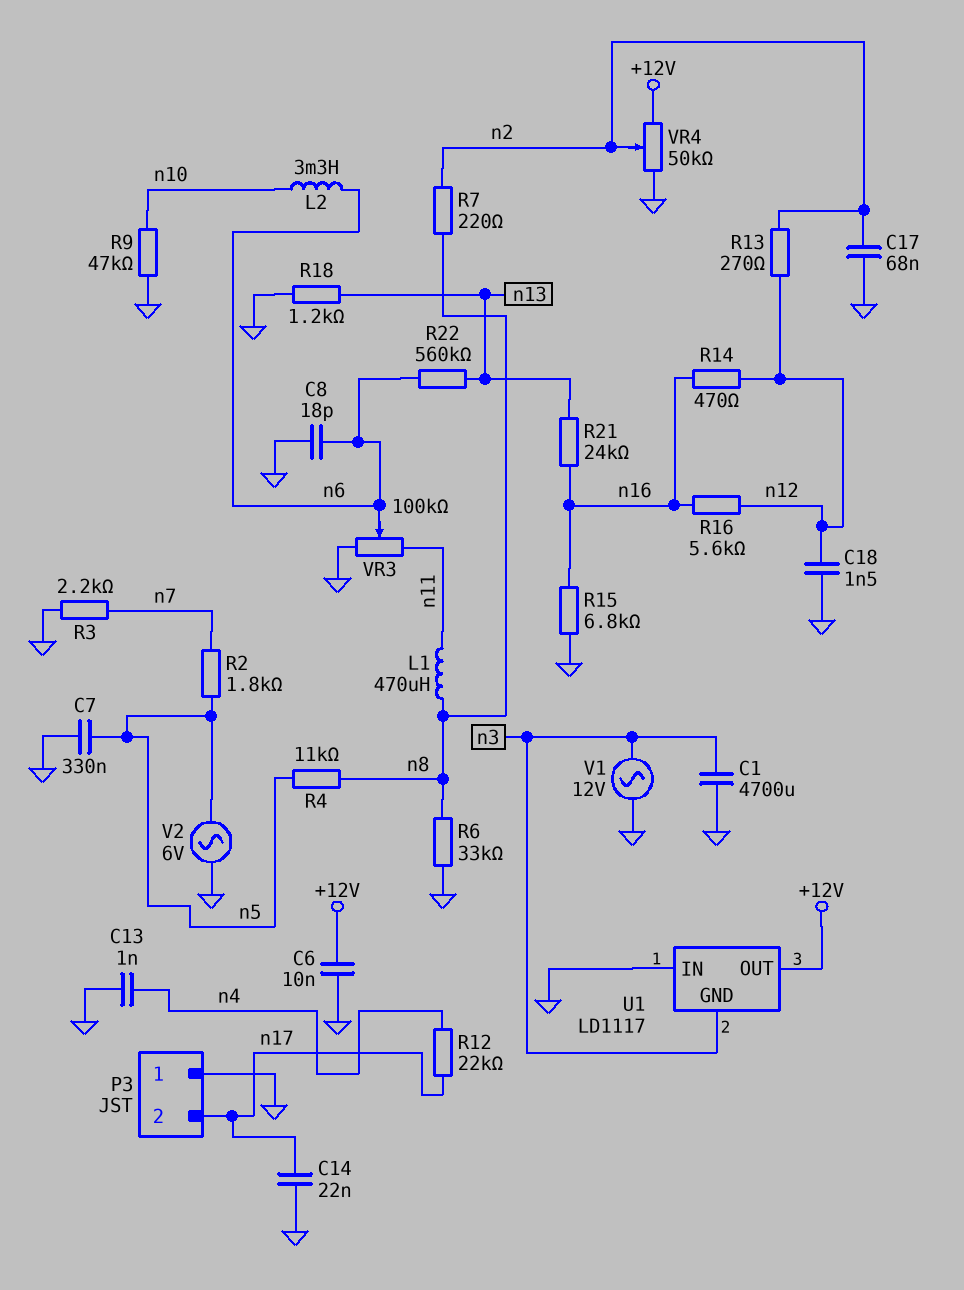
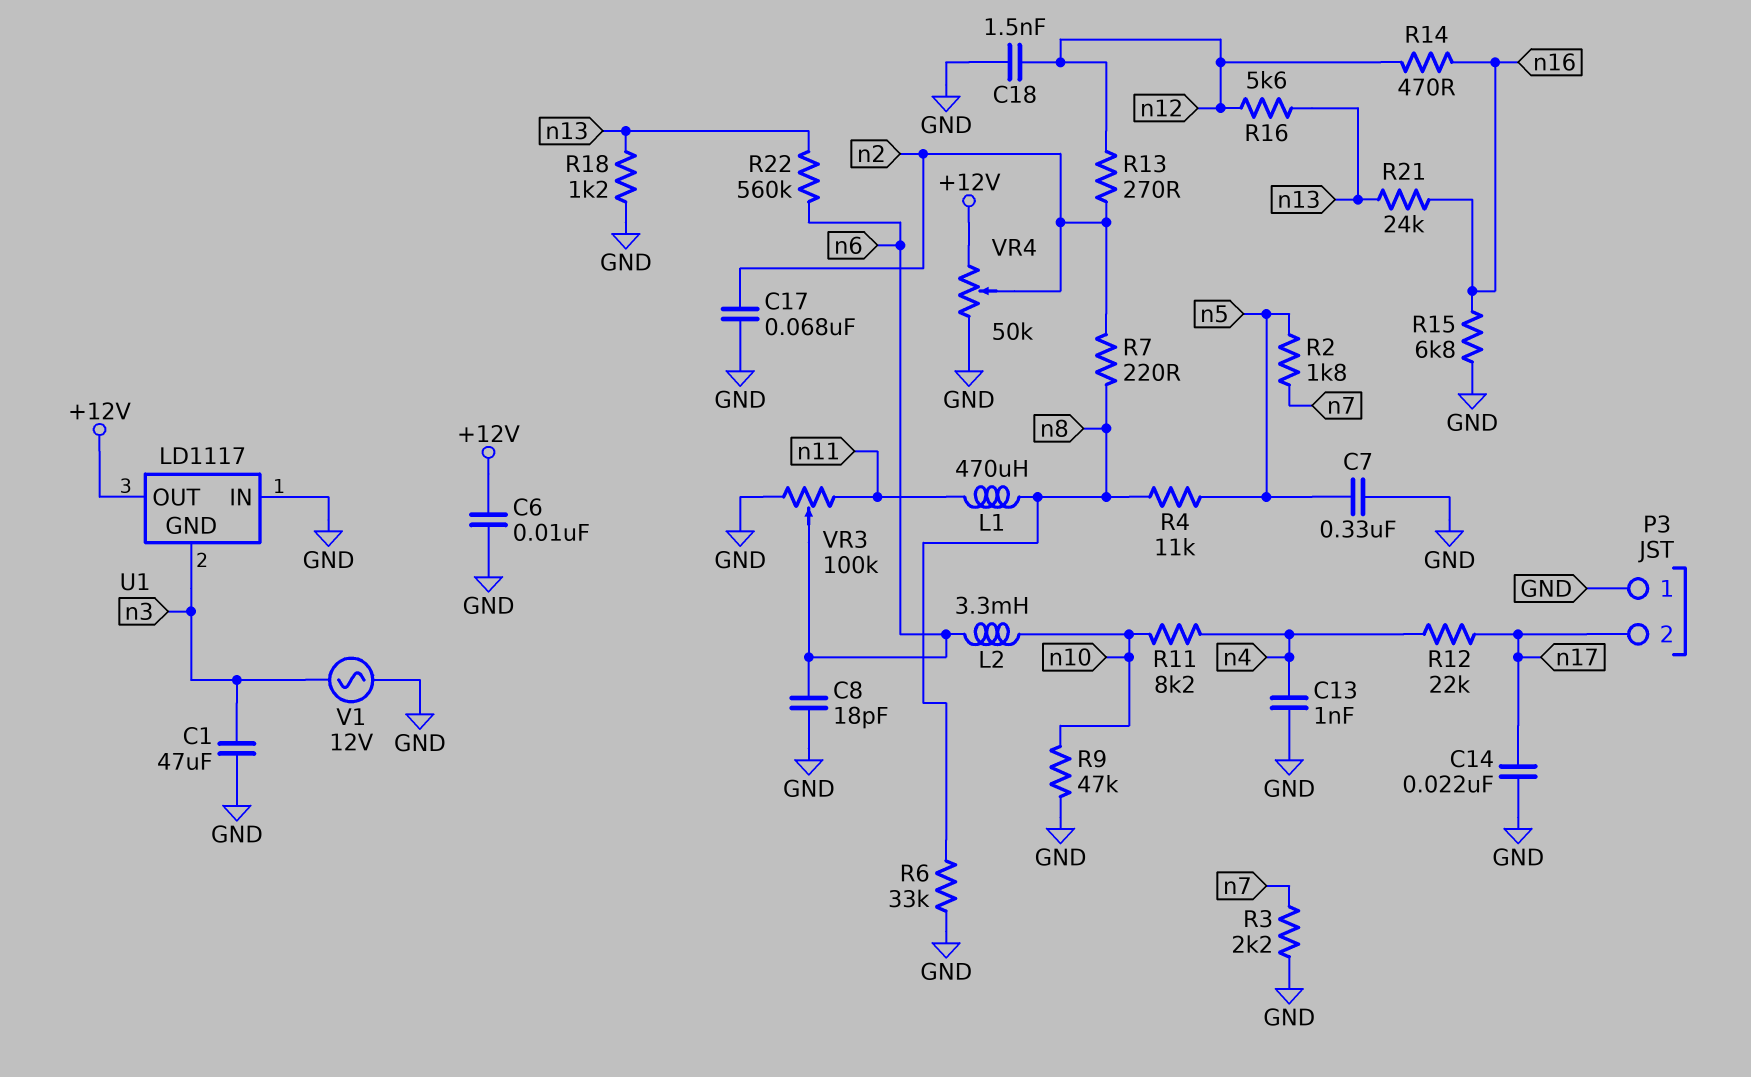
C1: 4700uF (GND, n3) -> 47uF (GND, n3)
R11: none -> 8.2k (n4, n10)
R16: 5.6k (n12, n16) -> 5.6k (n12, n13)
V2: AC 6V (GND, n5) -> none

